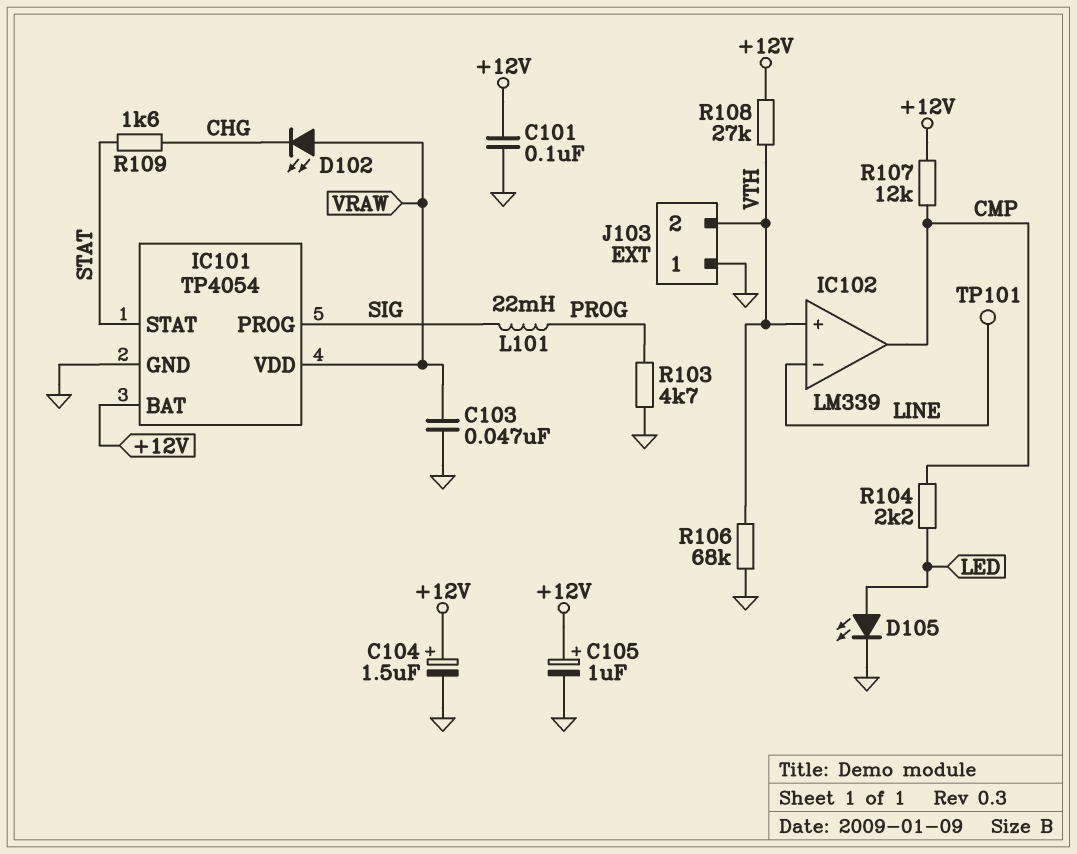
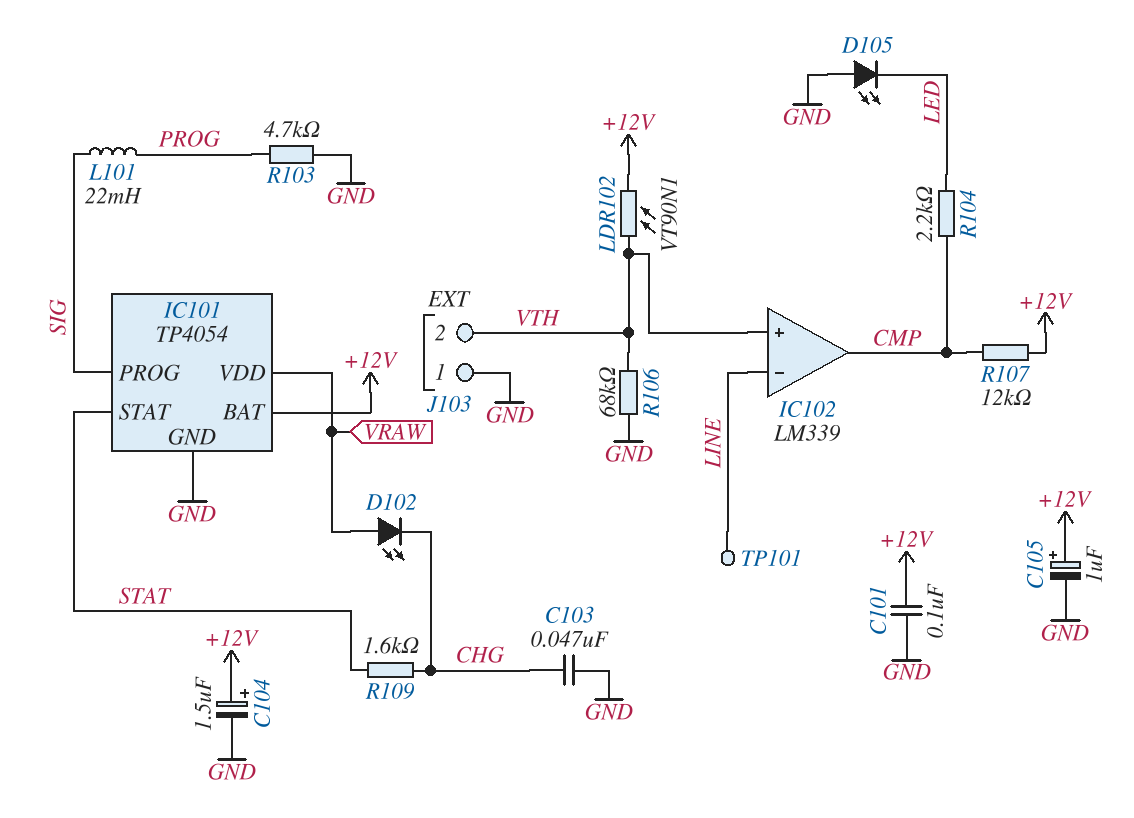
C103: 47nF (GND, VRAW) -> 47nF (CHG, GND)
D105: LED (A LED, K GND) -> LED (A GND, K LED)
LDR102: none -> VT90N1 (+12V, VTH)
R108: 27k (+12V, VTH) -> none

